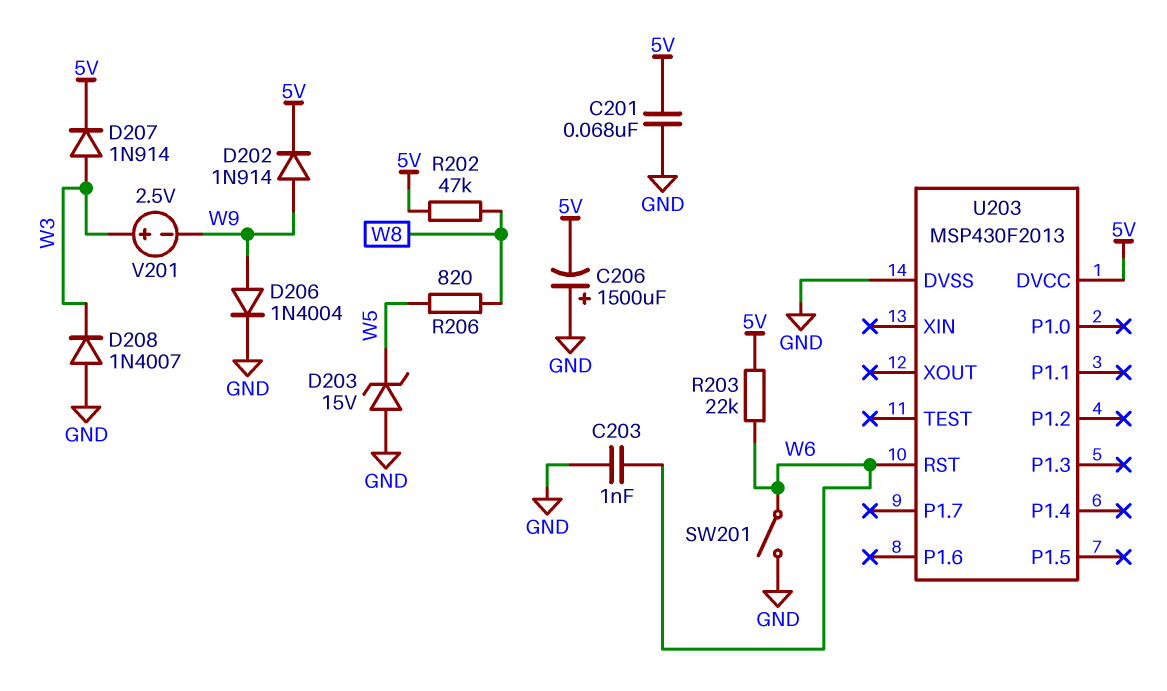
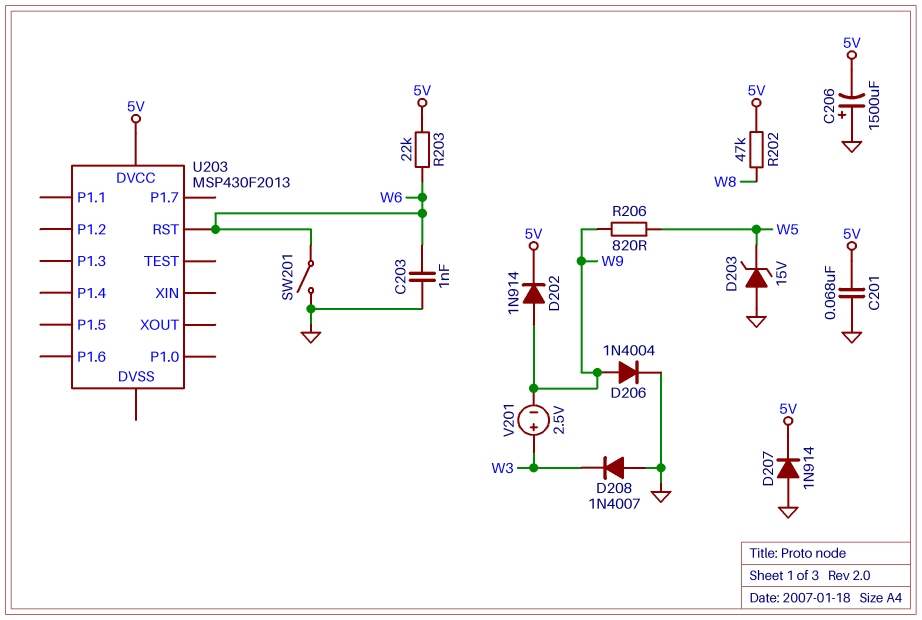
D207: diode 1N914 (A W3, K 5V) -> diode 1N914 (A GND, K 5V)
R206: 820 (W5, W8) -> 820 (W5, W9)
U203 pin DVSS: GND -> none

